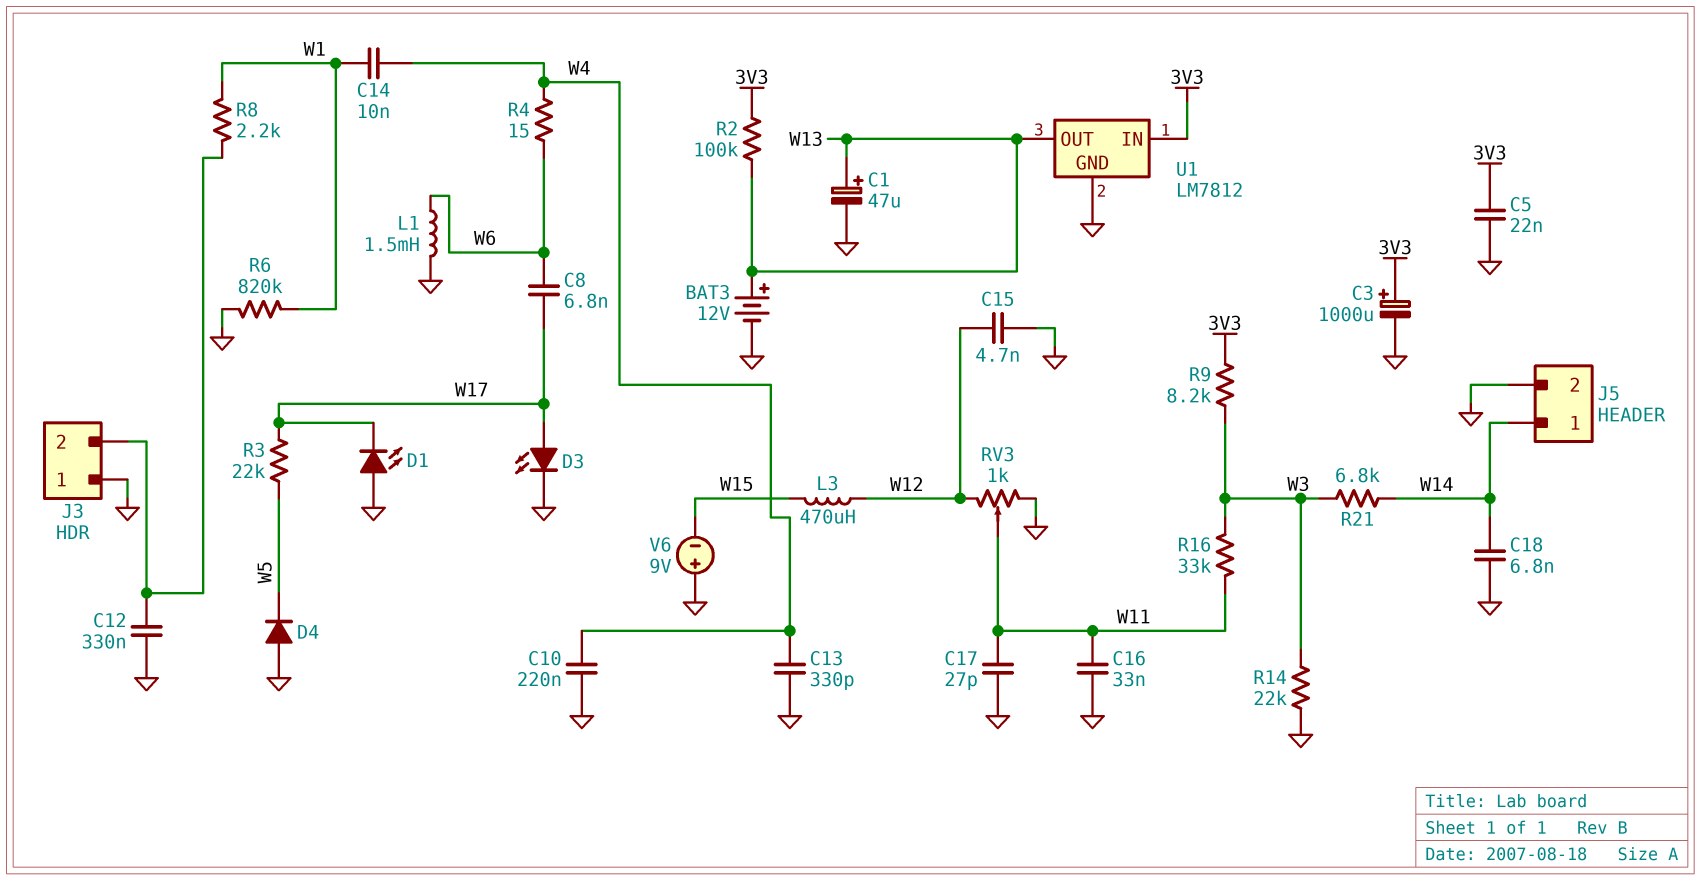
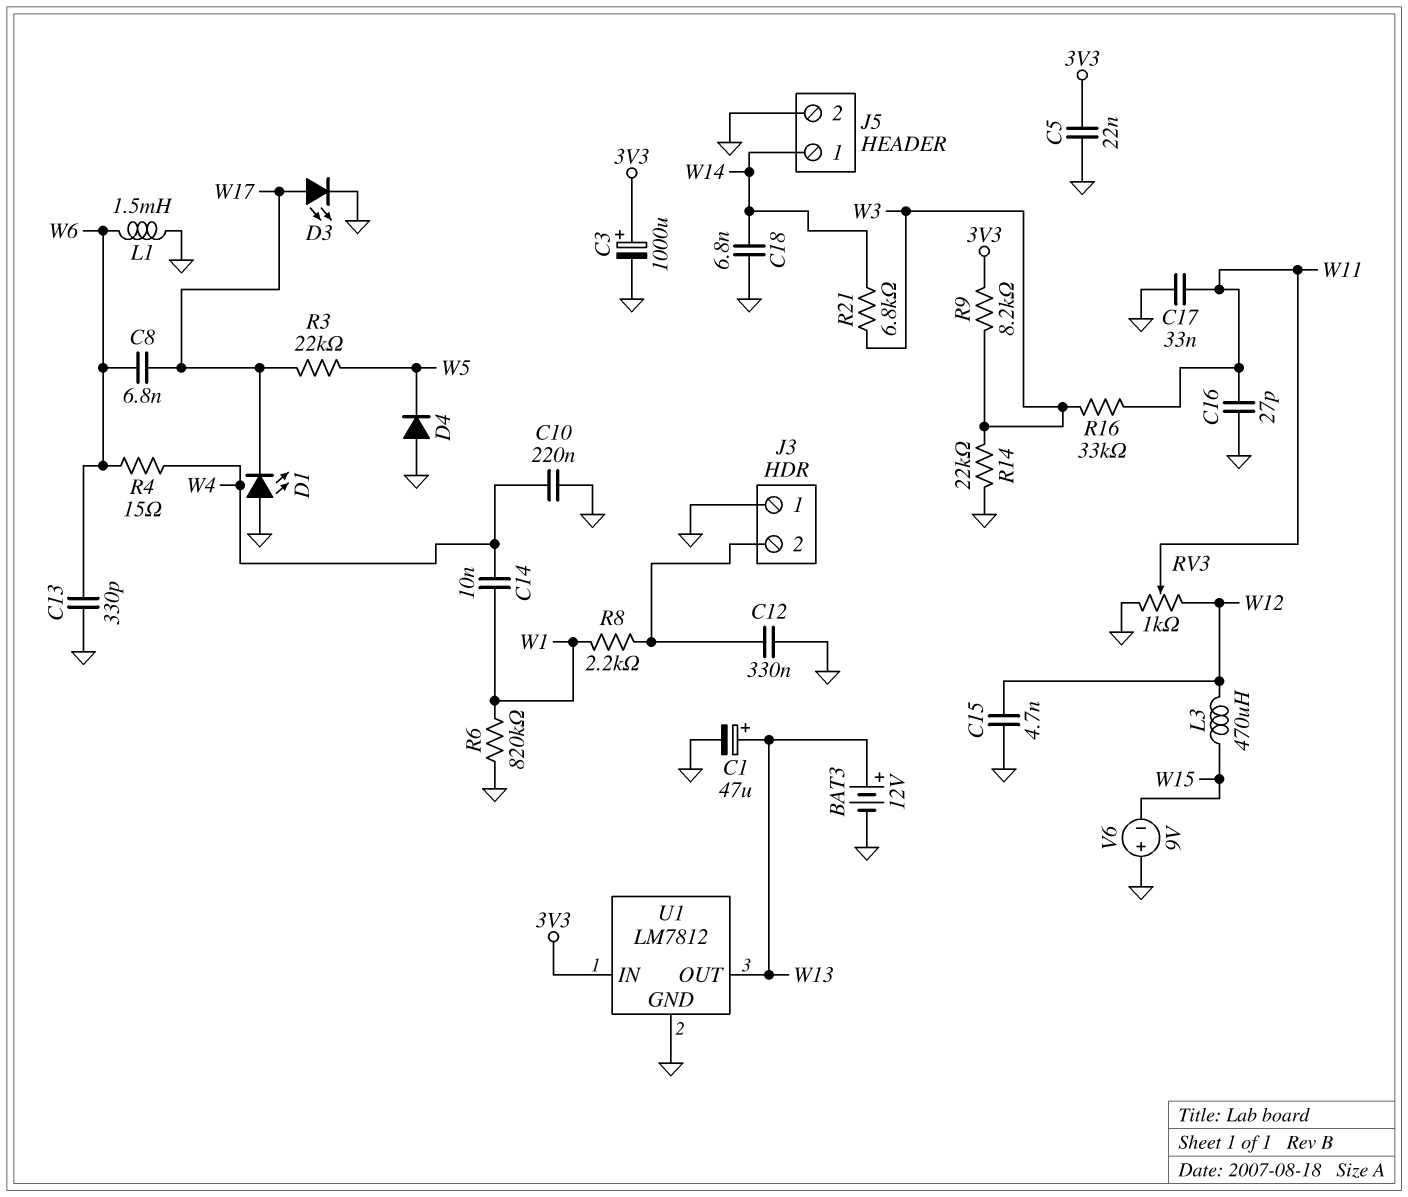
C13: 330pF (GND, W4) -> 330pF (GND, W6)
C16: 33nF (GND, W11) -> 27pF (GND, W11)
C17: 27pF (GND, W11) -> 33nF (GND, W11)
R2: 100k (3V3, W13) -> none

